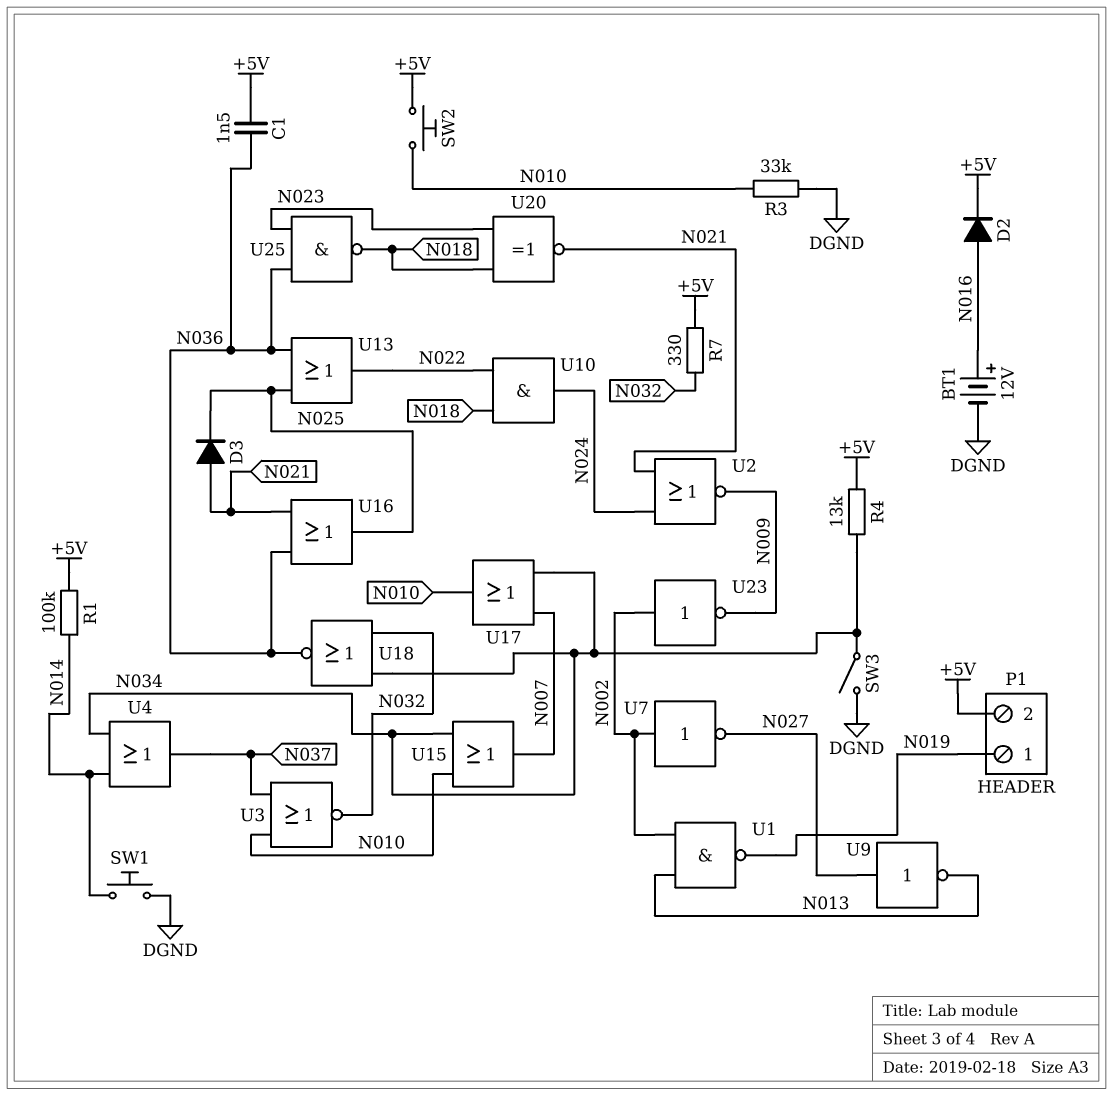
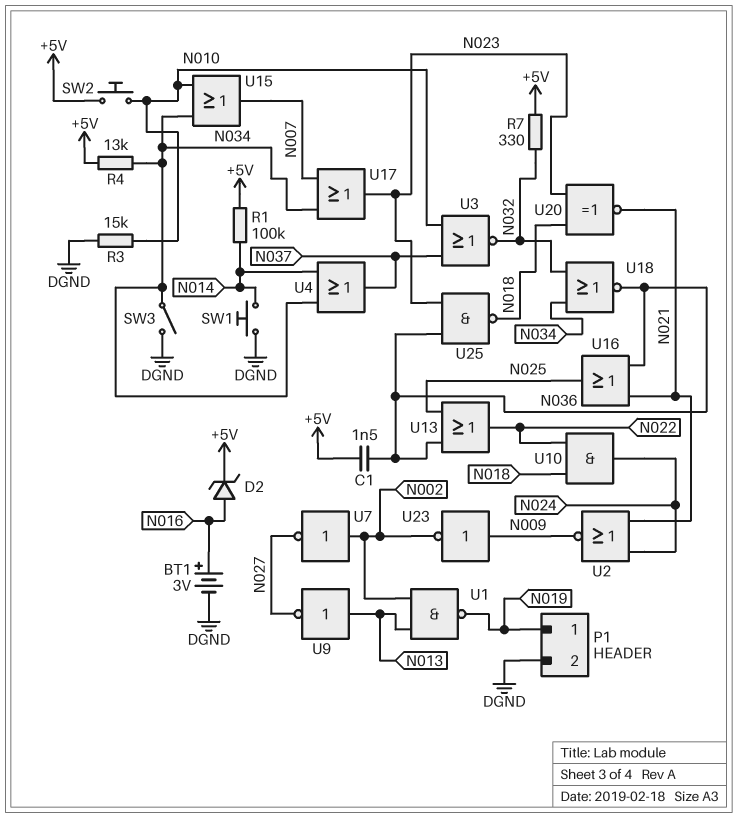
BT1: 12V (plus N016, minus DGND) -> 3V (plus N016, minus DGND)
D2: diode (A N016, K +5V) -> zener (A N016, K +5V)
D3: diode (A N021, K N025) -> none
P1 pin 2: +5V -> DGND
R3: 33k (DGND, N010) -> 15k (DGND, N010)
U9: NOT (in N027, out N013) -> NOT (in N013, out N027)
U17: OR (in N007, in N034, out N010) -> OR (in N007, in N034, out N023)
U23: NOT (in N002, out N009) -> NOT (in N009, out N002)

